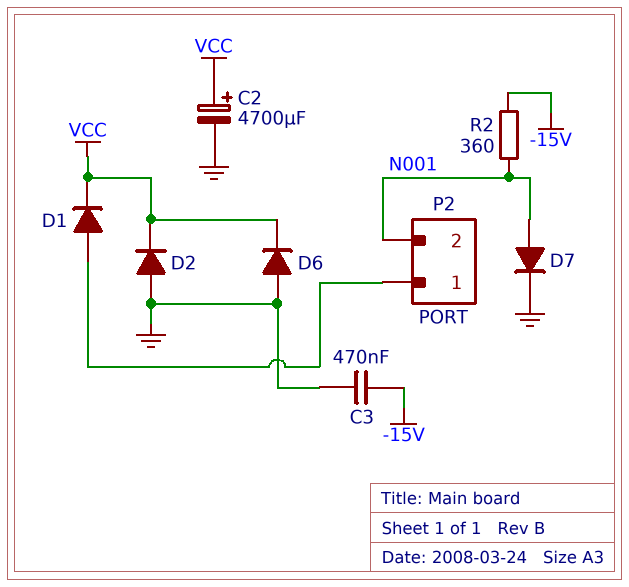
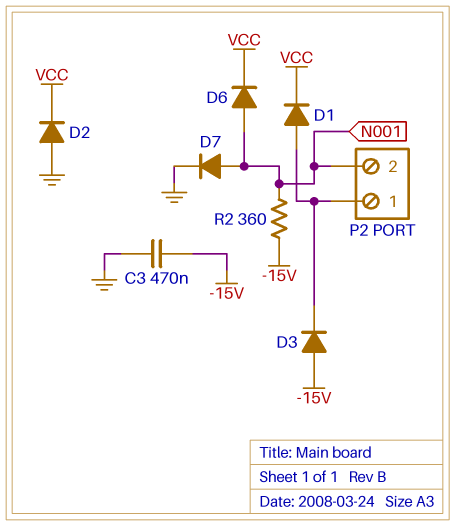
C2: 4700uF (plus VCC, minus GND) -> none
D3: none -> diode (A -15V, K P2/1)
D6: diode (A GND, K VCC) -> diode (A N001, K VCC)

